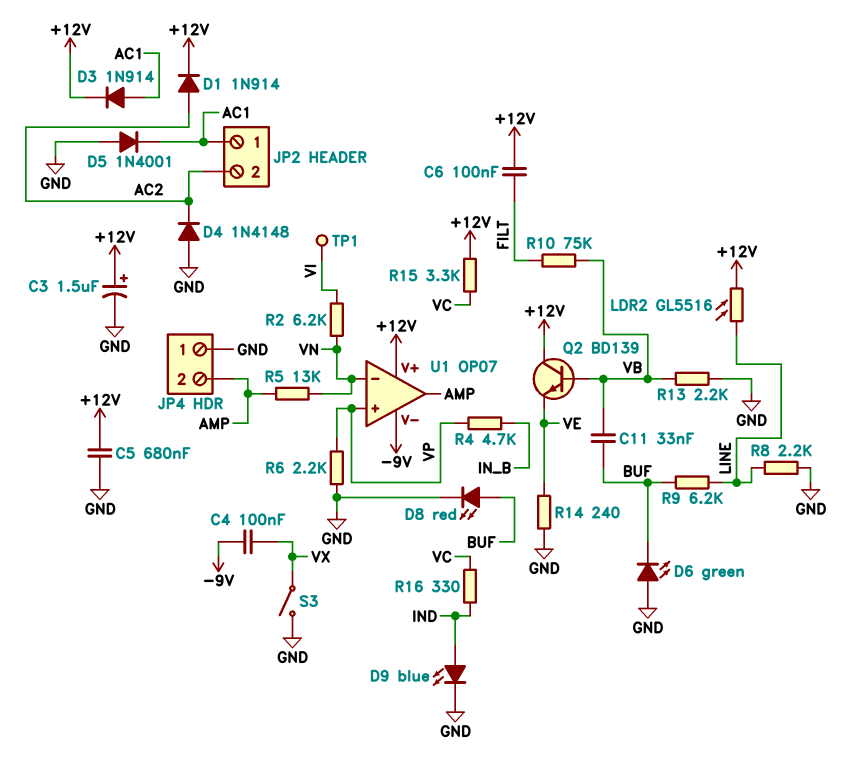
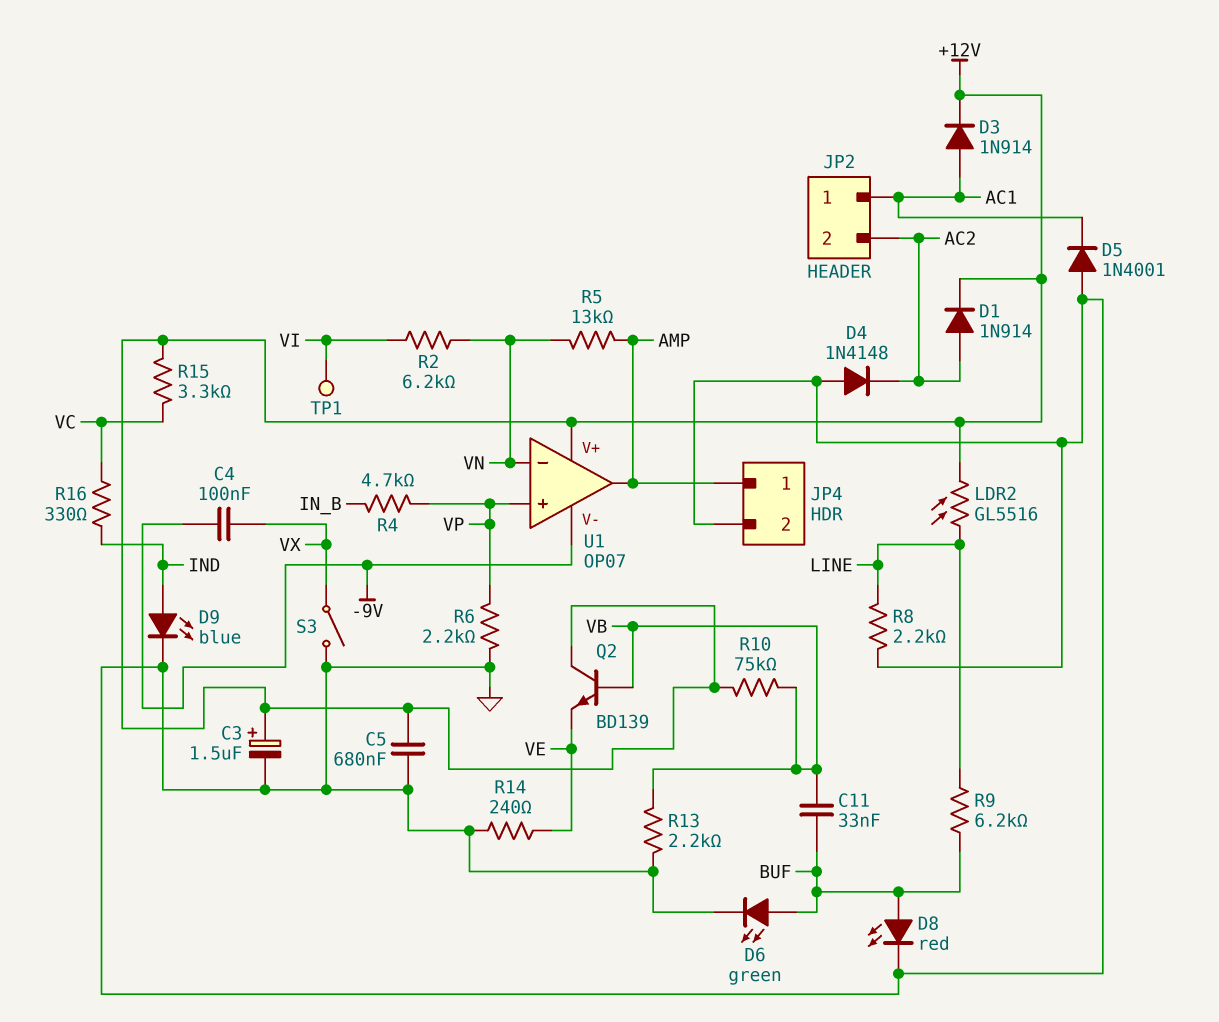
C6: 100nF (+12V, FILT) -> none
D6: LED green (A GND, K BUF) -> LED green (A BUF, K GND)
JP4 pin 1: GND -> AMP
JP4 pin 2: AMP -> GND
R10: 75k (FILT, VB) -> 75k (+12V, VB)

